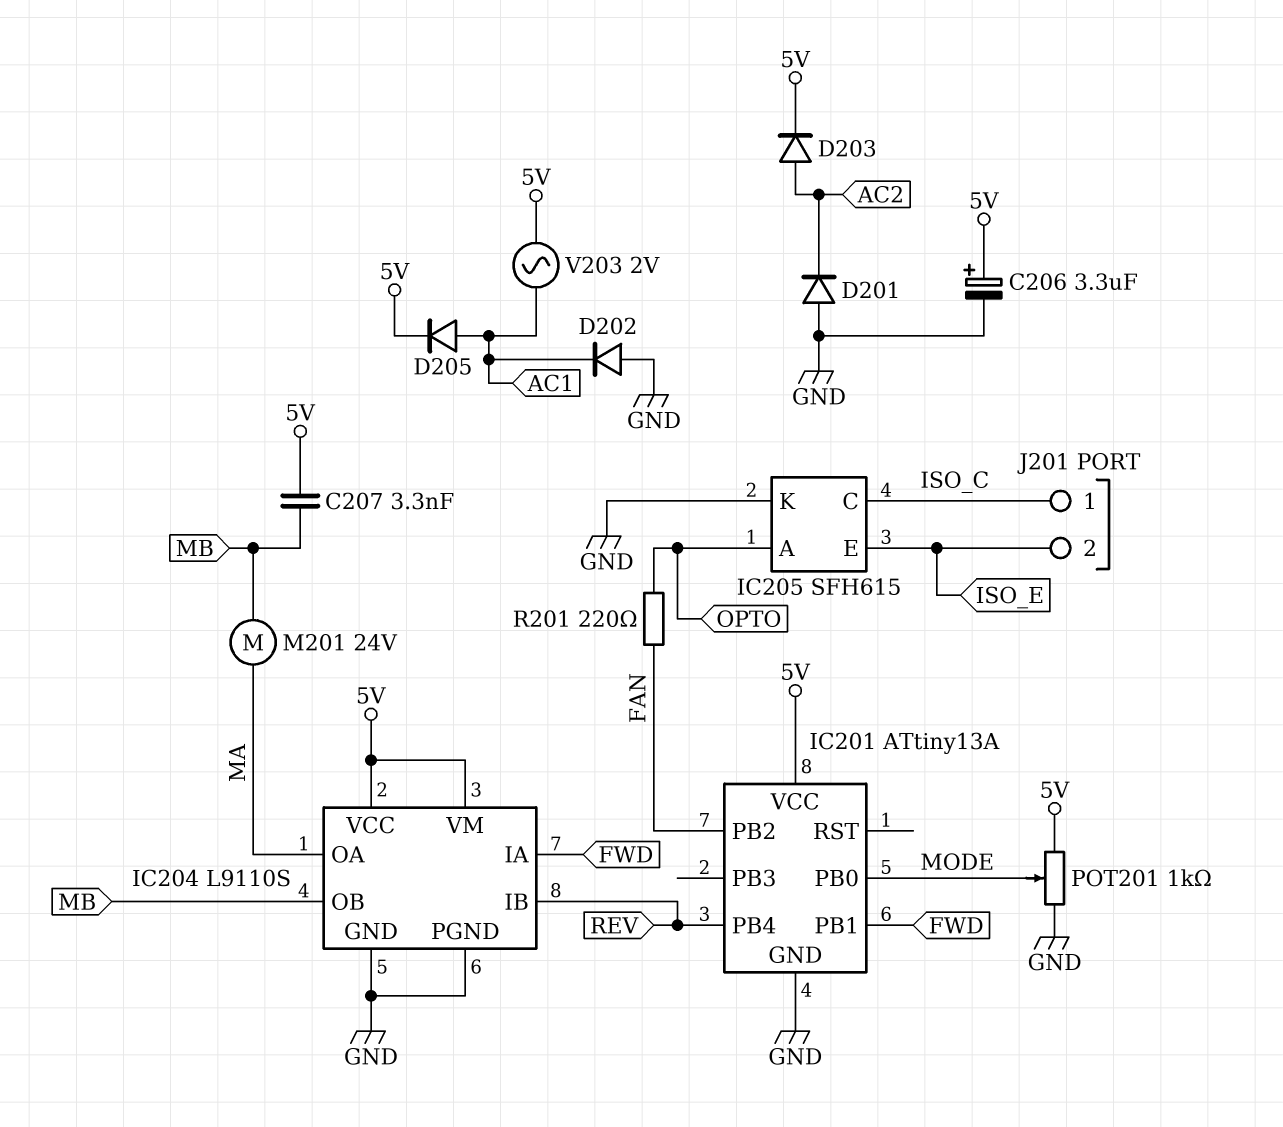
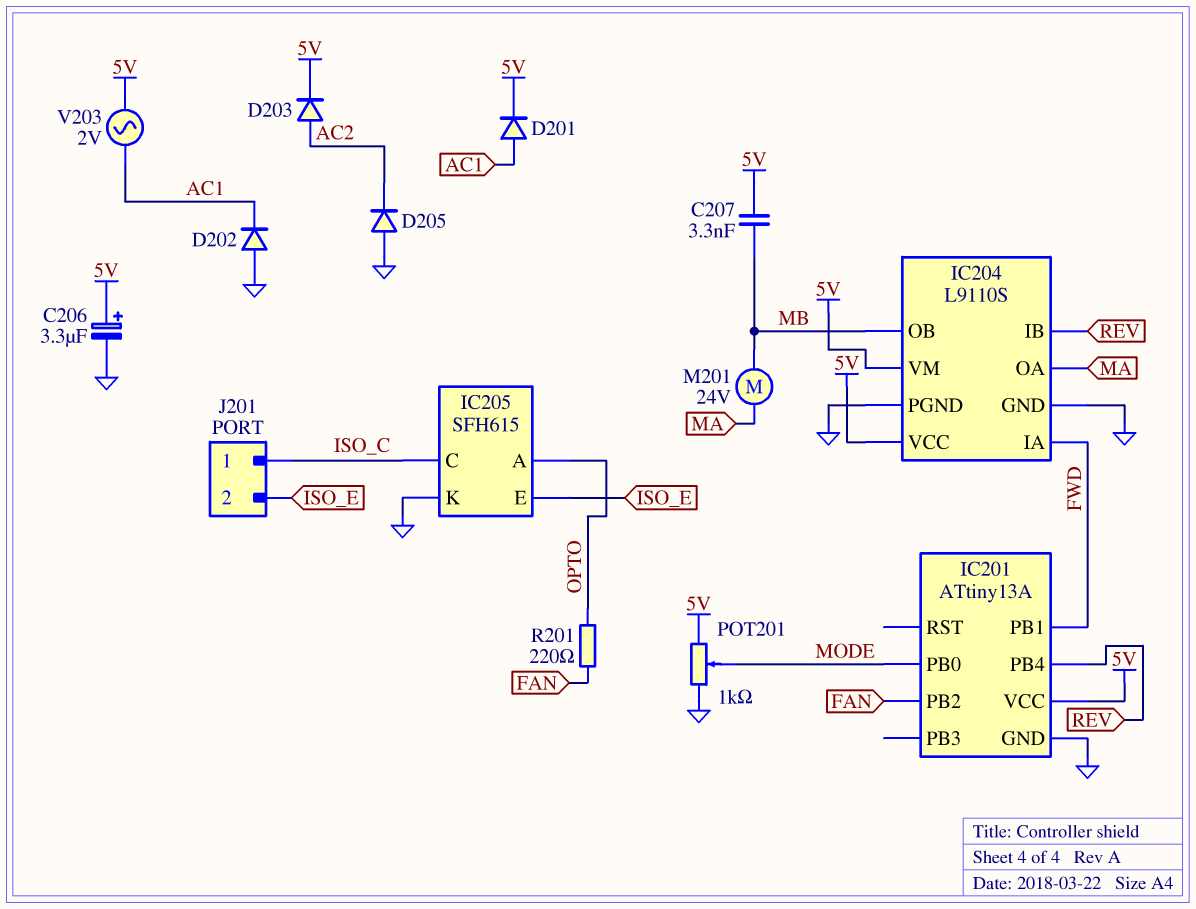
D201: diode (A GND, K AC2) -> diode (A AC1, K 5V)
D205: diode (A AC1, K 5V) -> diode (A GND, K AC2)

